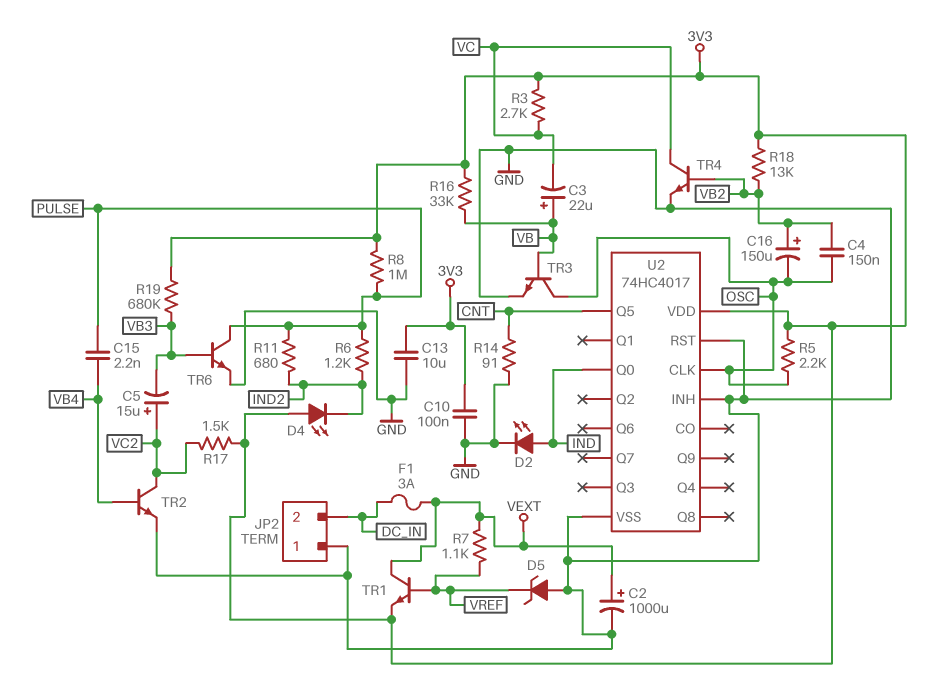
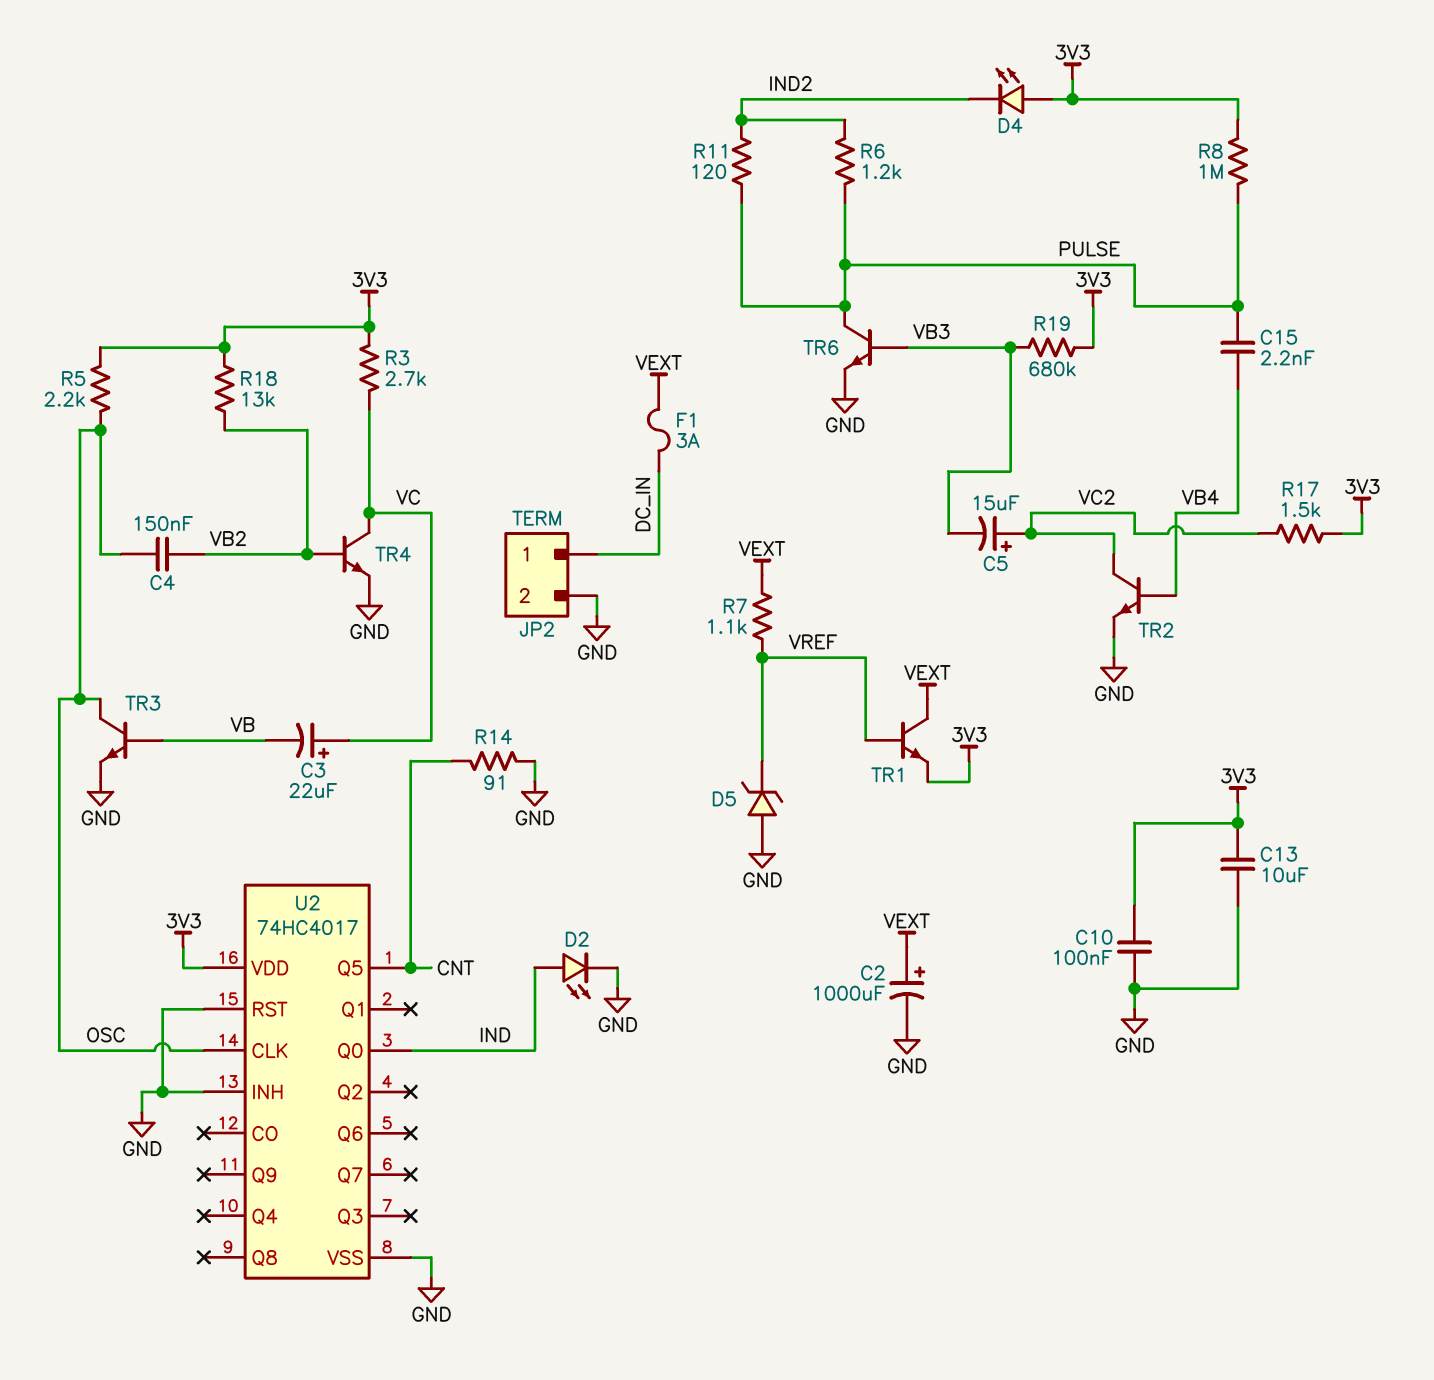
C3: 22uF (plus VB, minus VC) -> 22uF (plus VC, minus VB)
C16: 150uF (plus VB2, minus OSC) -> none
JP2 pin 1: GND -> DC_IN
JP2 pin 2: DC_IN -> GND
R11: 680 (IND2, PULSE) -> 120 (IND2, PULSE)
R16: 33k (3V3, VB) -> none

